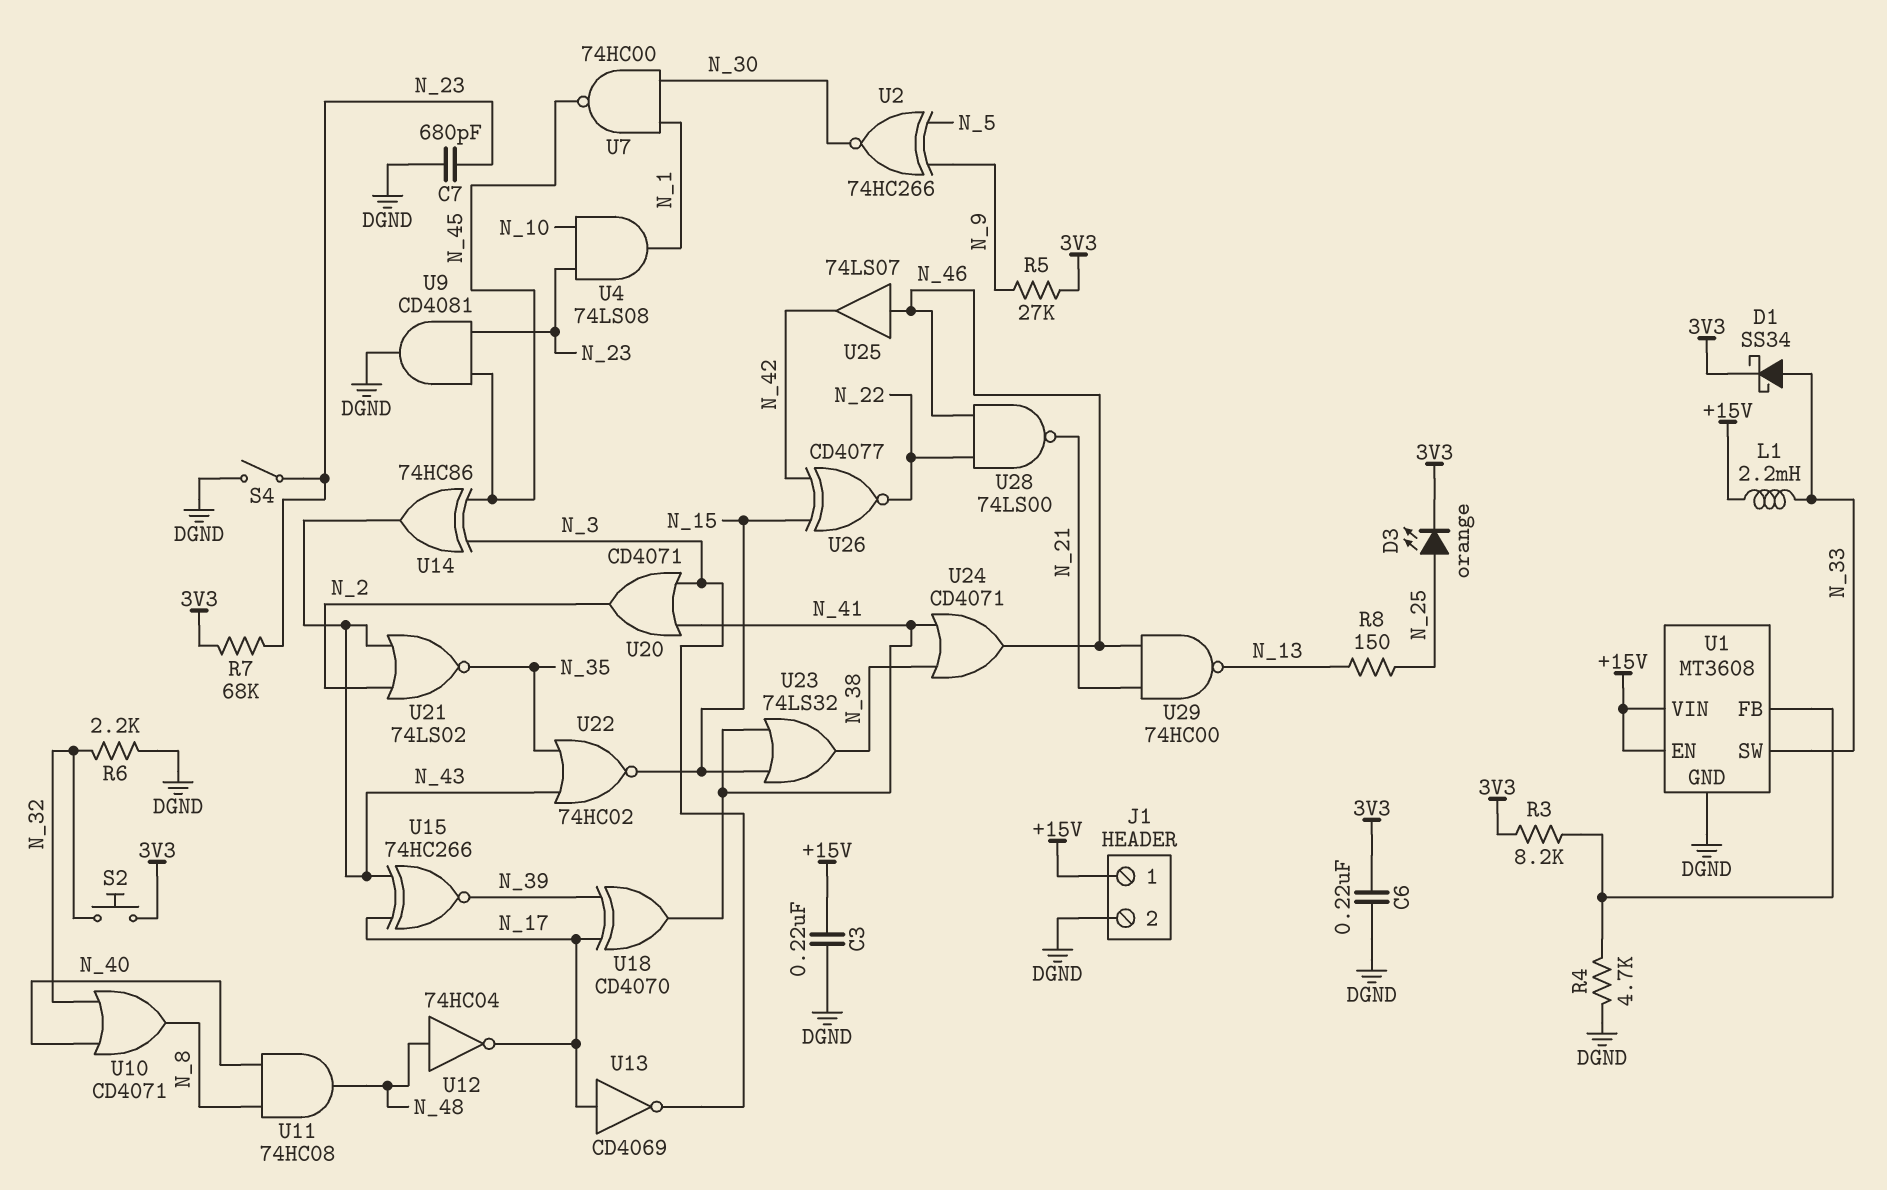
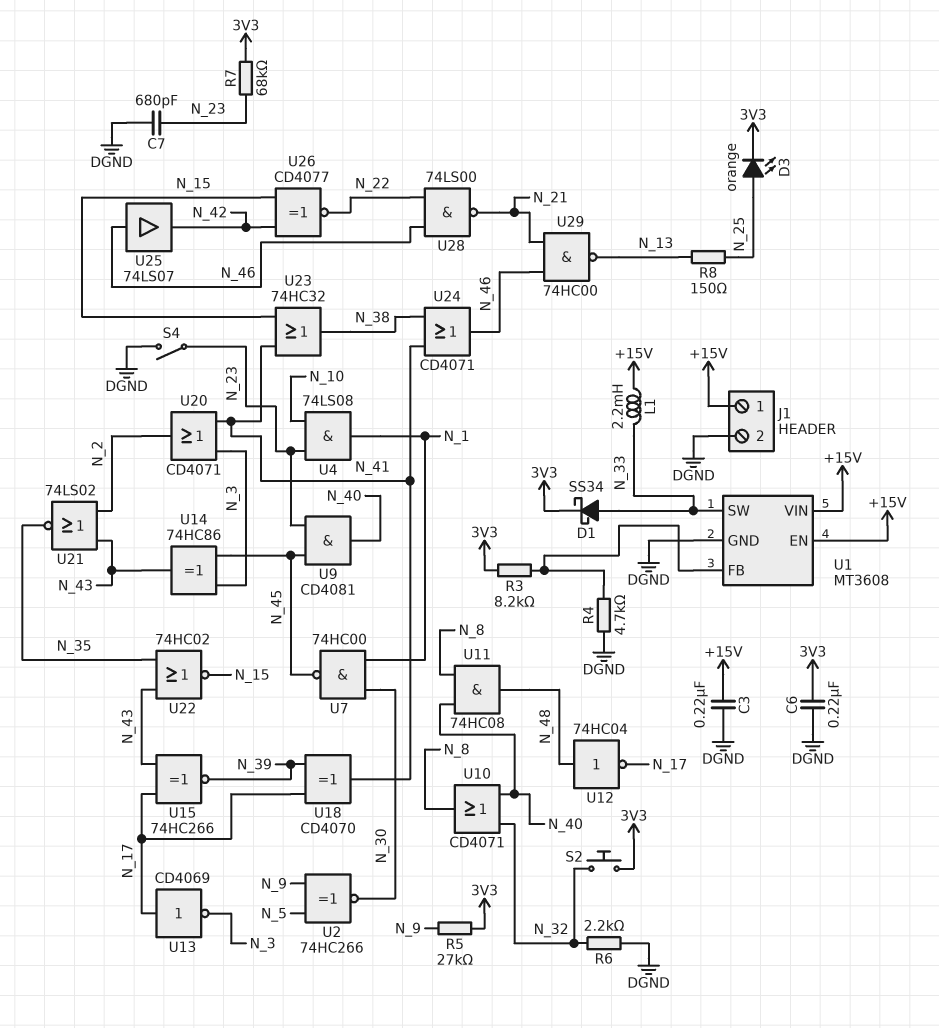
U9: AND CD4081 (in N_23, in N_45, out DGND) -> AND CD4081 (in N_23, in N_45, out N_40)
U23: OR 74LS32 (in N_15, in N_41, out N_38) -> OR 74HC32 (in N_15, in N_41, out N_38)

